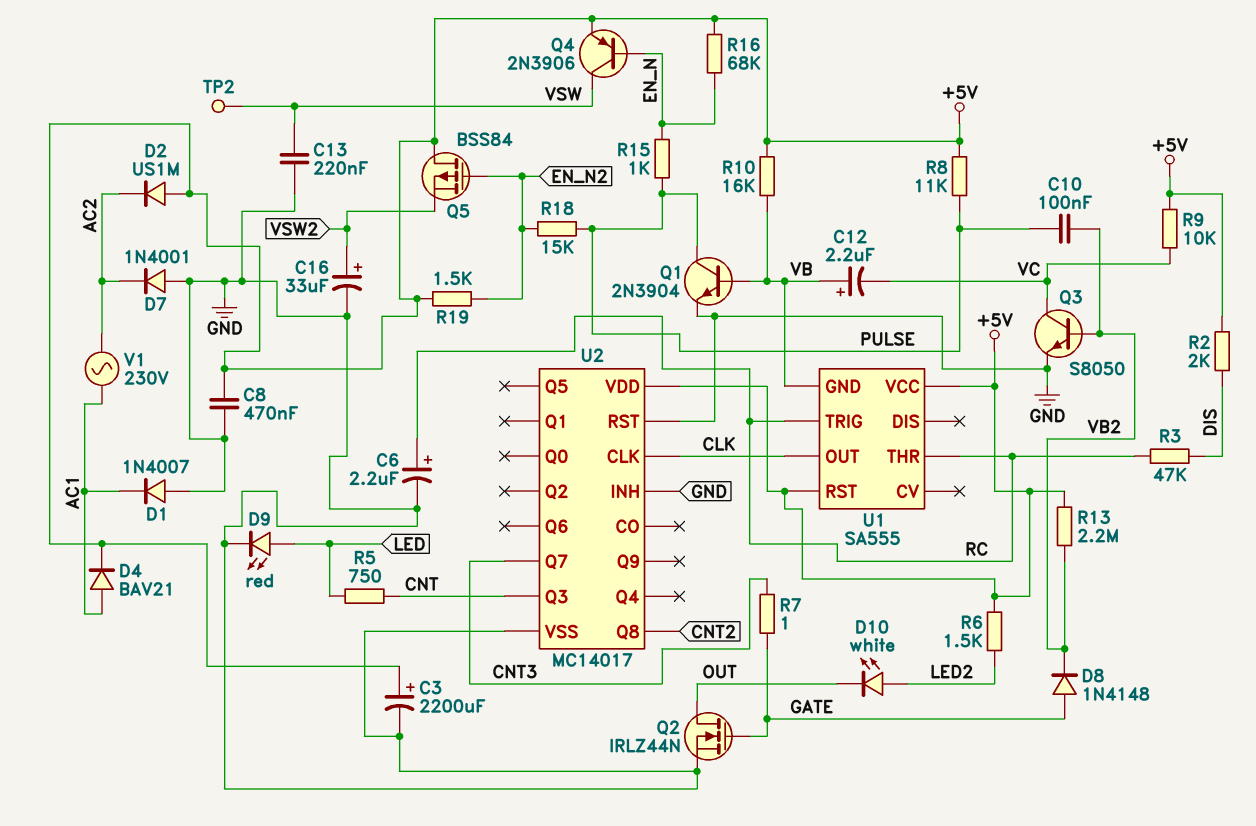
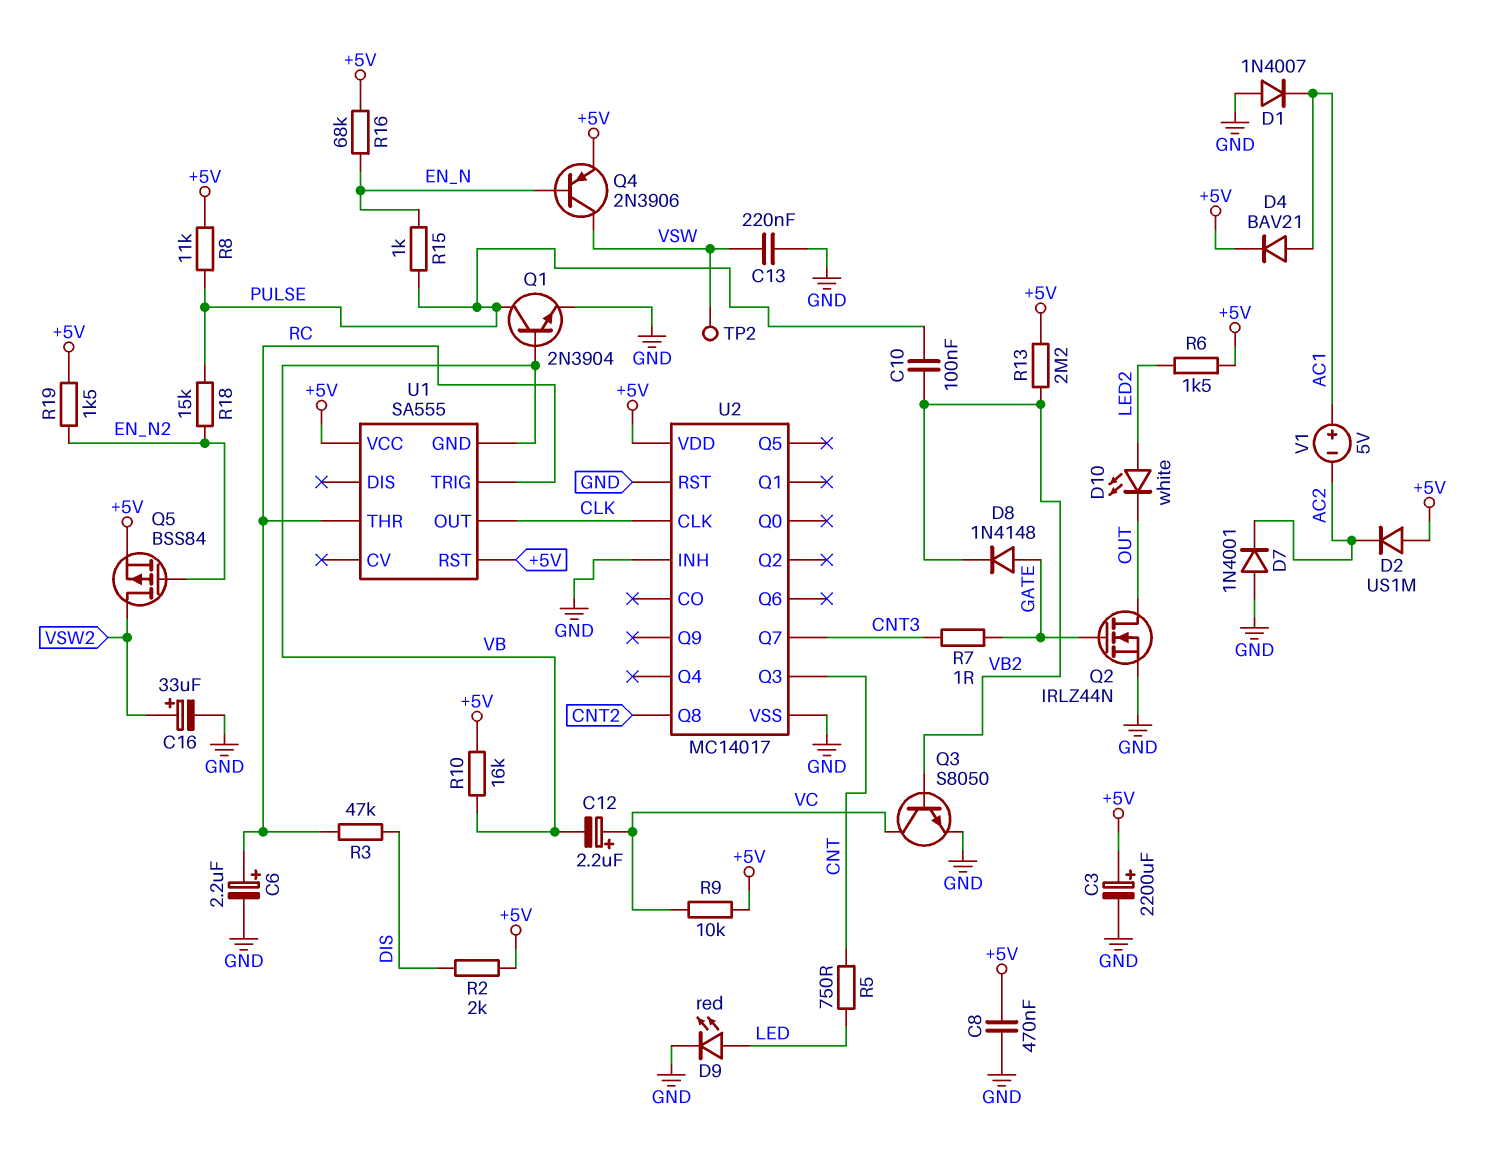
C12: 2.2uF (plus VB, minus VC) -> 2.2uF (plus VC, minus VB)
Q5: PMOS BSS84 (G EN_N2, D +5V, S VSW2) -> PMOS BSS84 (G EN_N2, D VSW2, S +5V)
V1: AC 230V (AC1, AC2) -> 5V (plus AC1, minus AC2)

